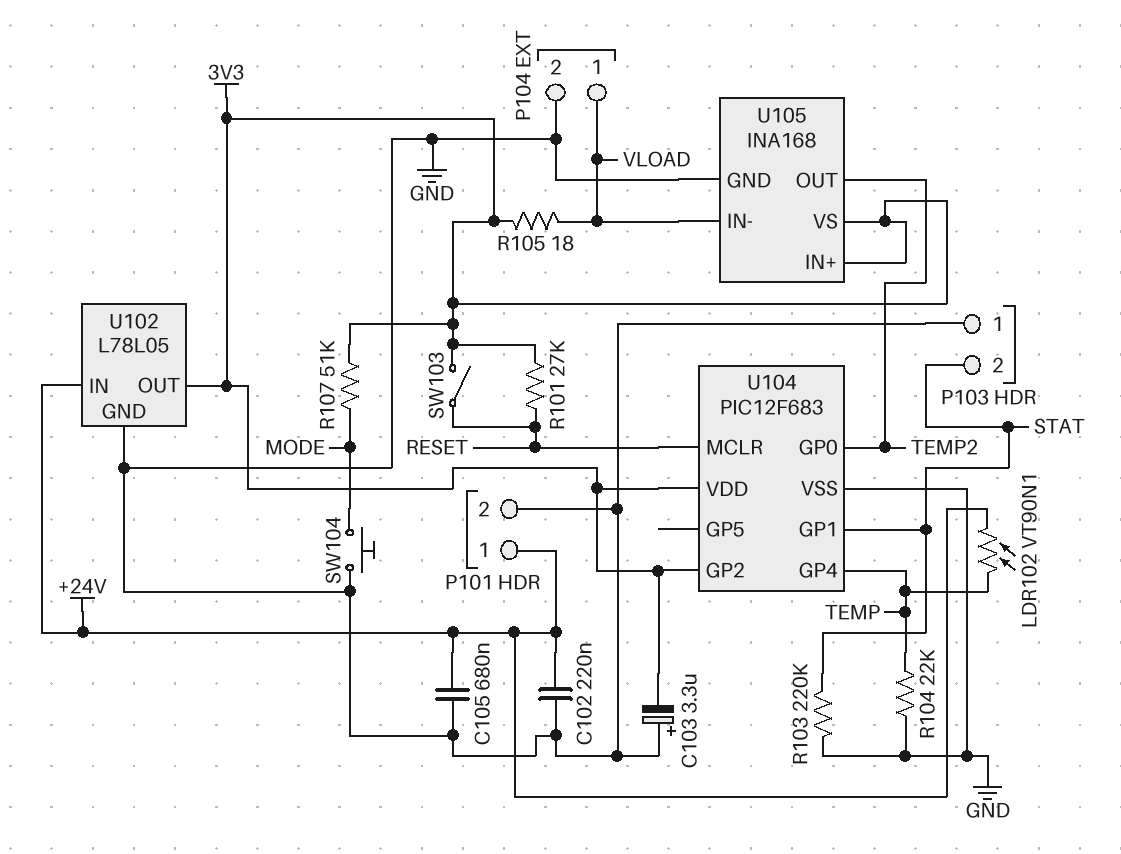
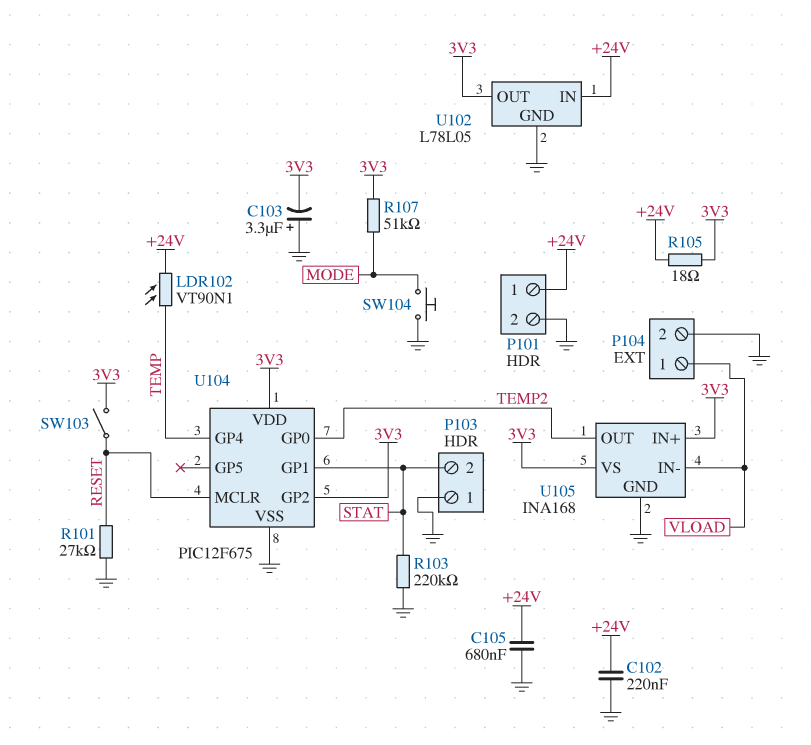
R101: 27k (3V3, RESET) -> 27k (GND, RESET)
R104: 22k (GND, TEMP) -> none
R105: 18 (3V3, VLOAD) -> 18 (+24V, 3V3)
U104: PIC12F683 -> PIC12F675

